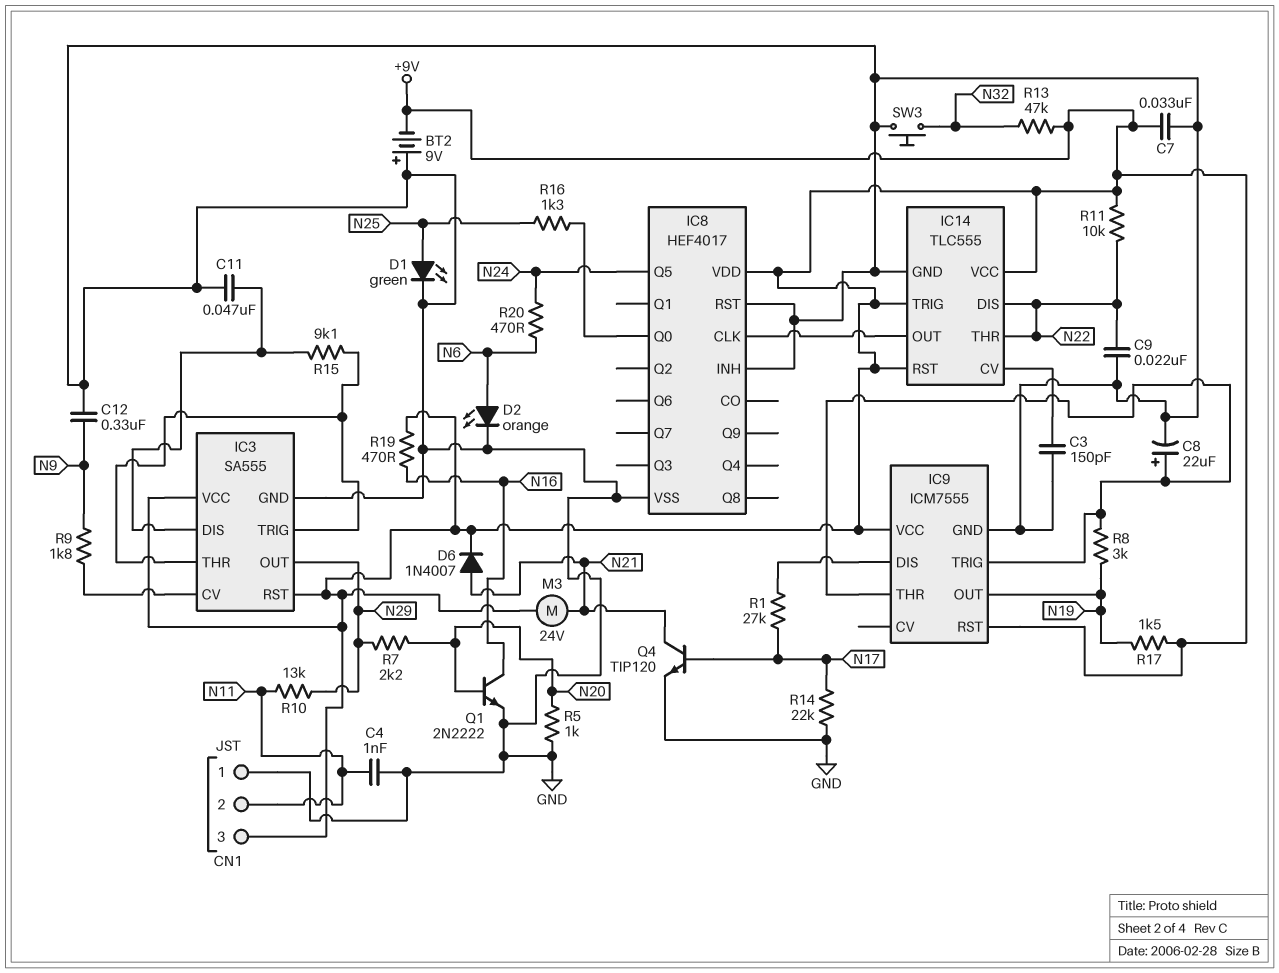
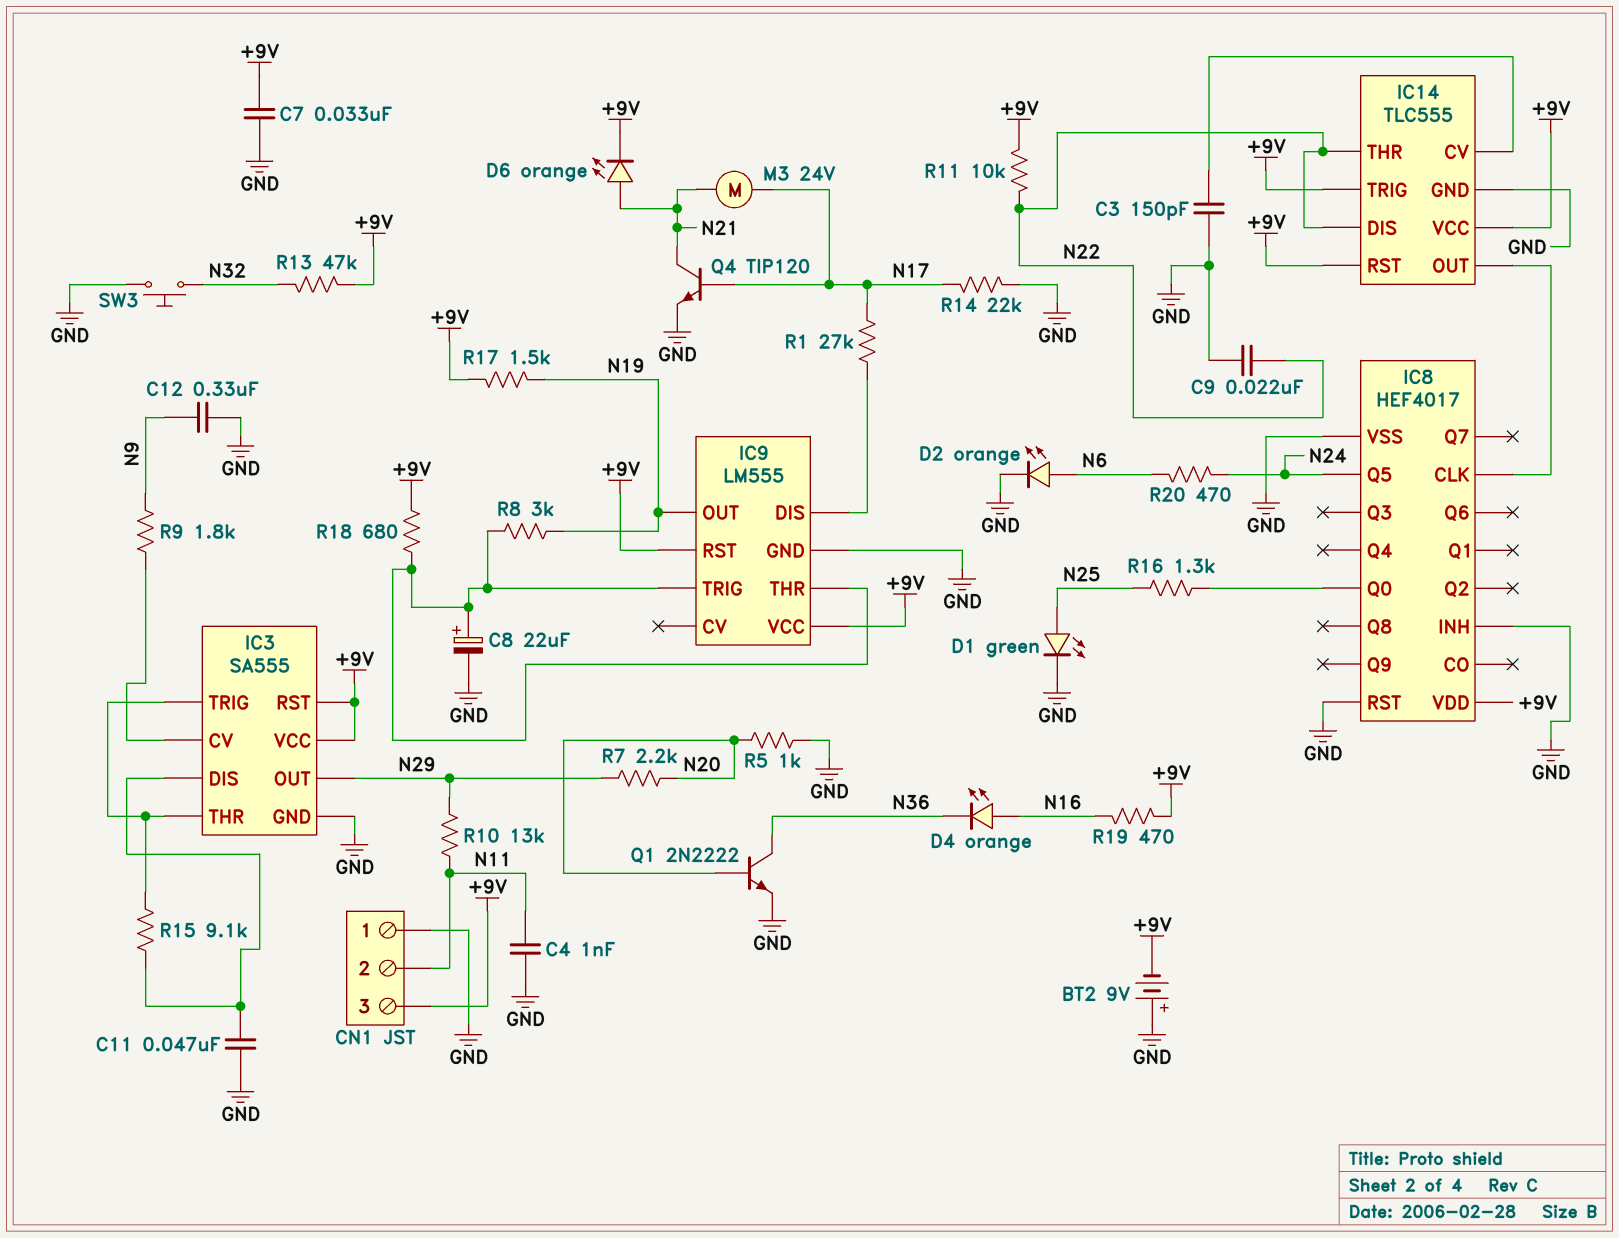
D4: none -> LED orange (A N16, K N36)
D6: diode 1N4007 (A N21, K +9V) -> LED orange (A N21, K +9V)
IC9: ICM7555 -> LM555
M3: motor 24V (+9V, N21) -> motor 24V (N17, N21)
Q1: NPN 2N2222 (B N20, C N16, E GND) -> NPN 2N2222 (B N20, C N36, E GND)
R18: none -> 680 (+9V, IC9/THR)

